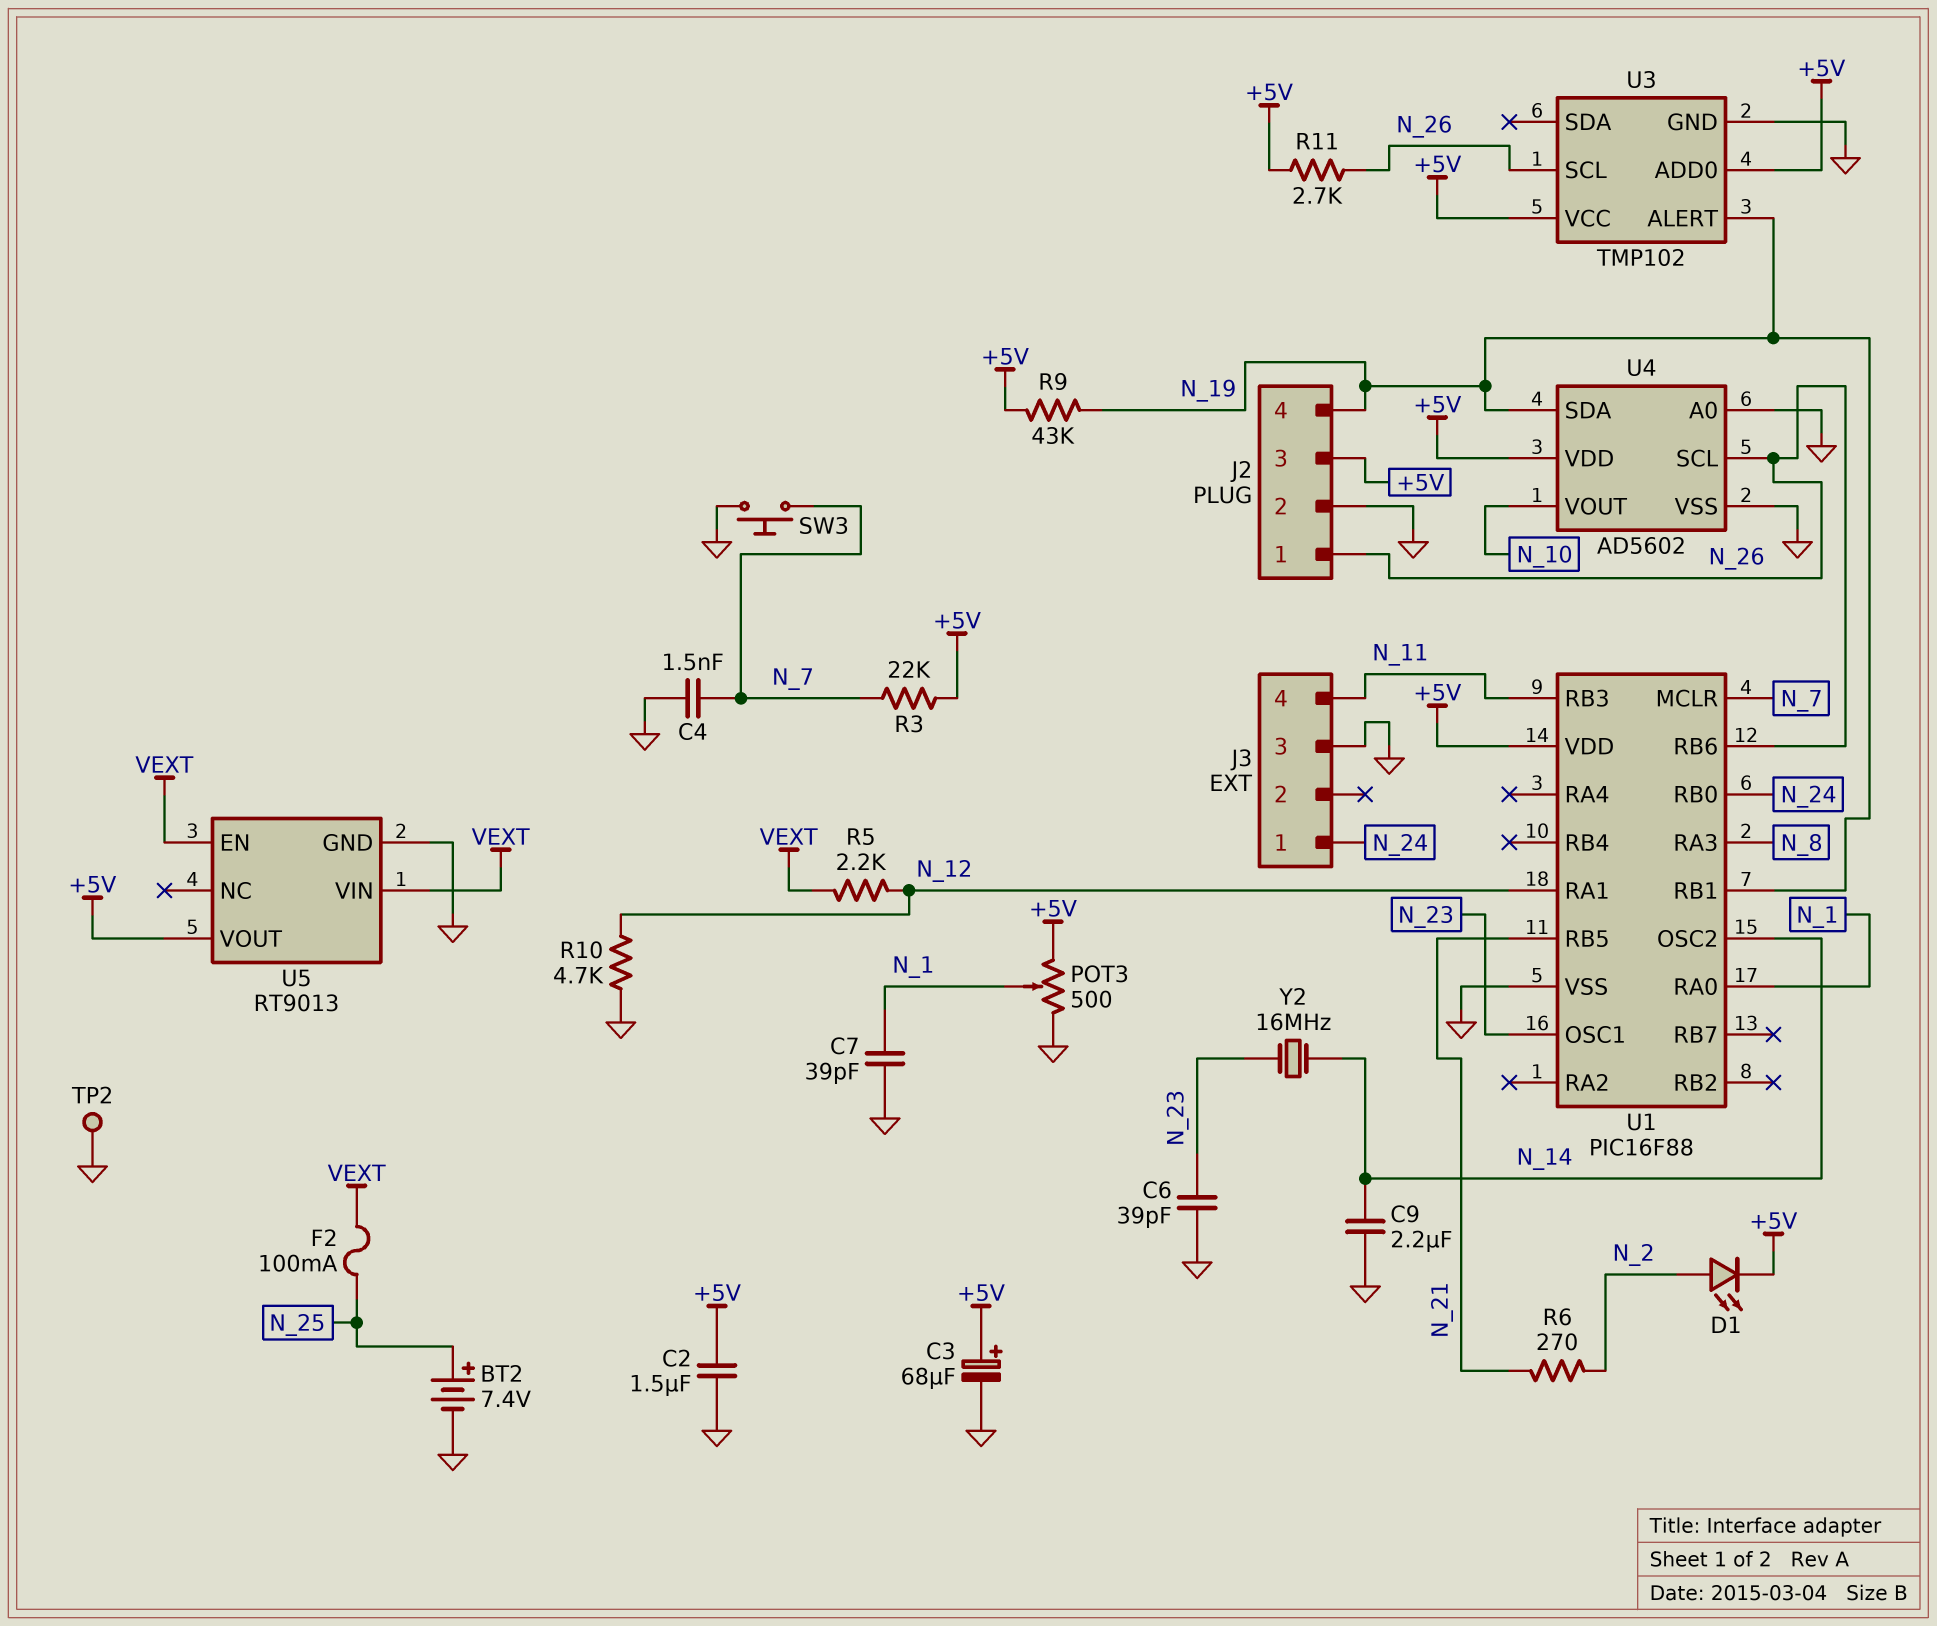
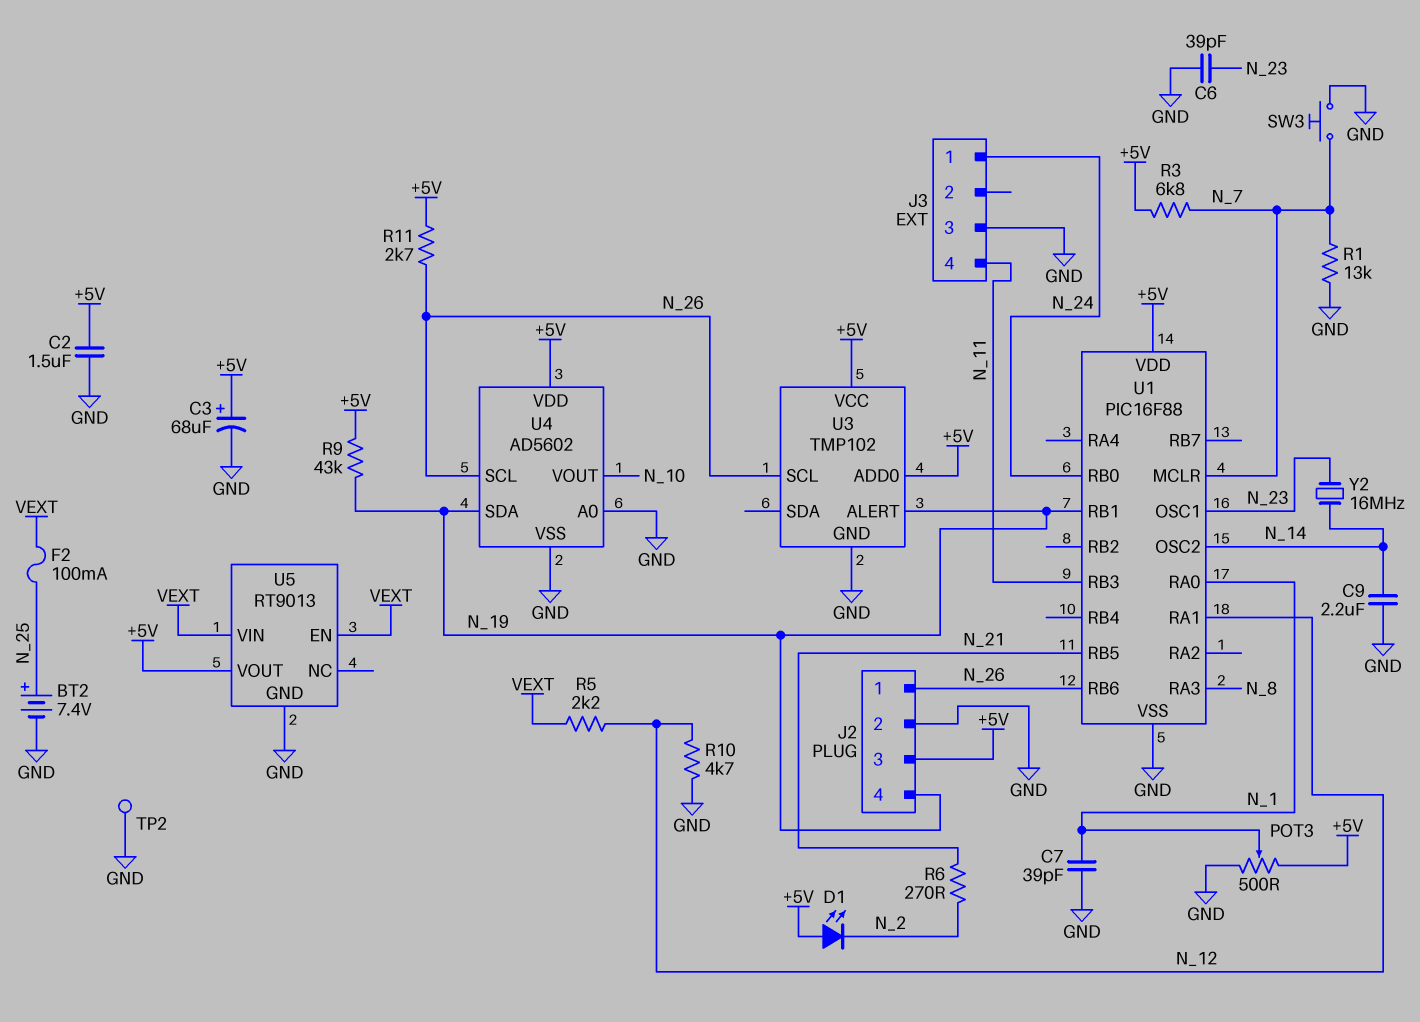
C4: 1.5nF (GND, N_7) -> none
D1: LED (A N_2, K +5V) -> LED (A +5V, K N_2)
R1: none -> 13k (GND, N_7)
R3: 22k (+5V, N_7) -> 6.8k (+5V, N_7)

